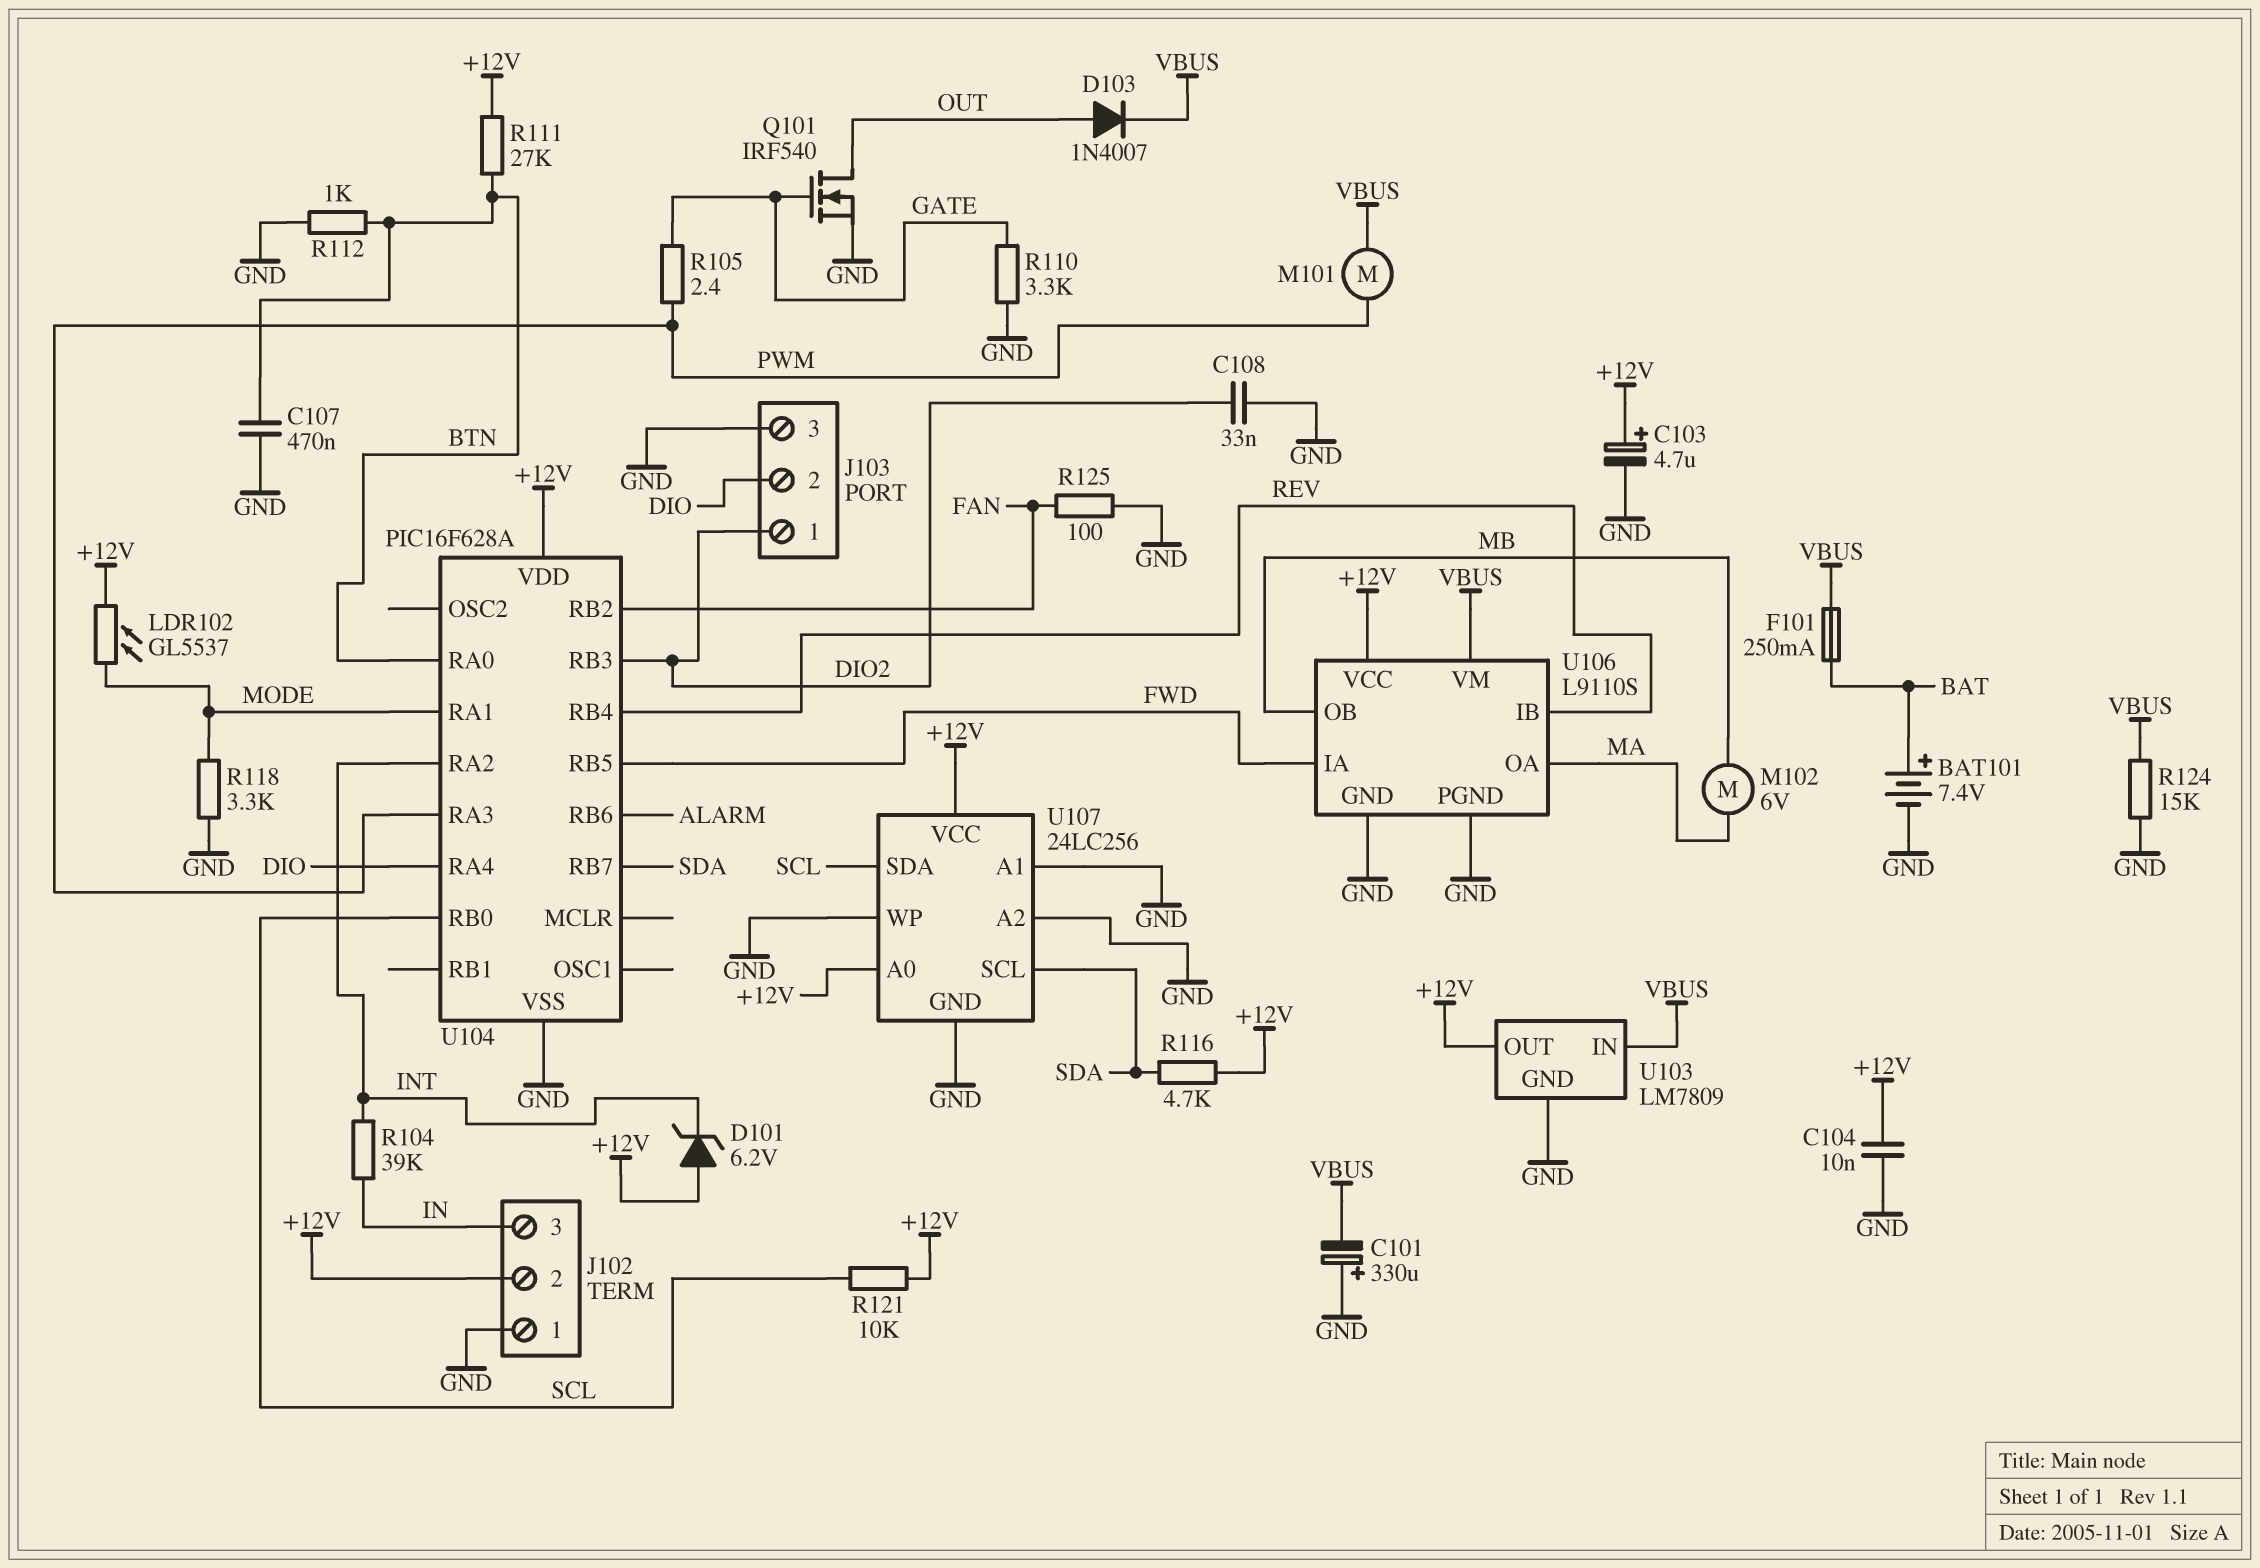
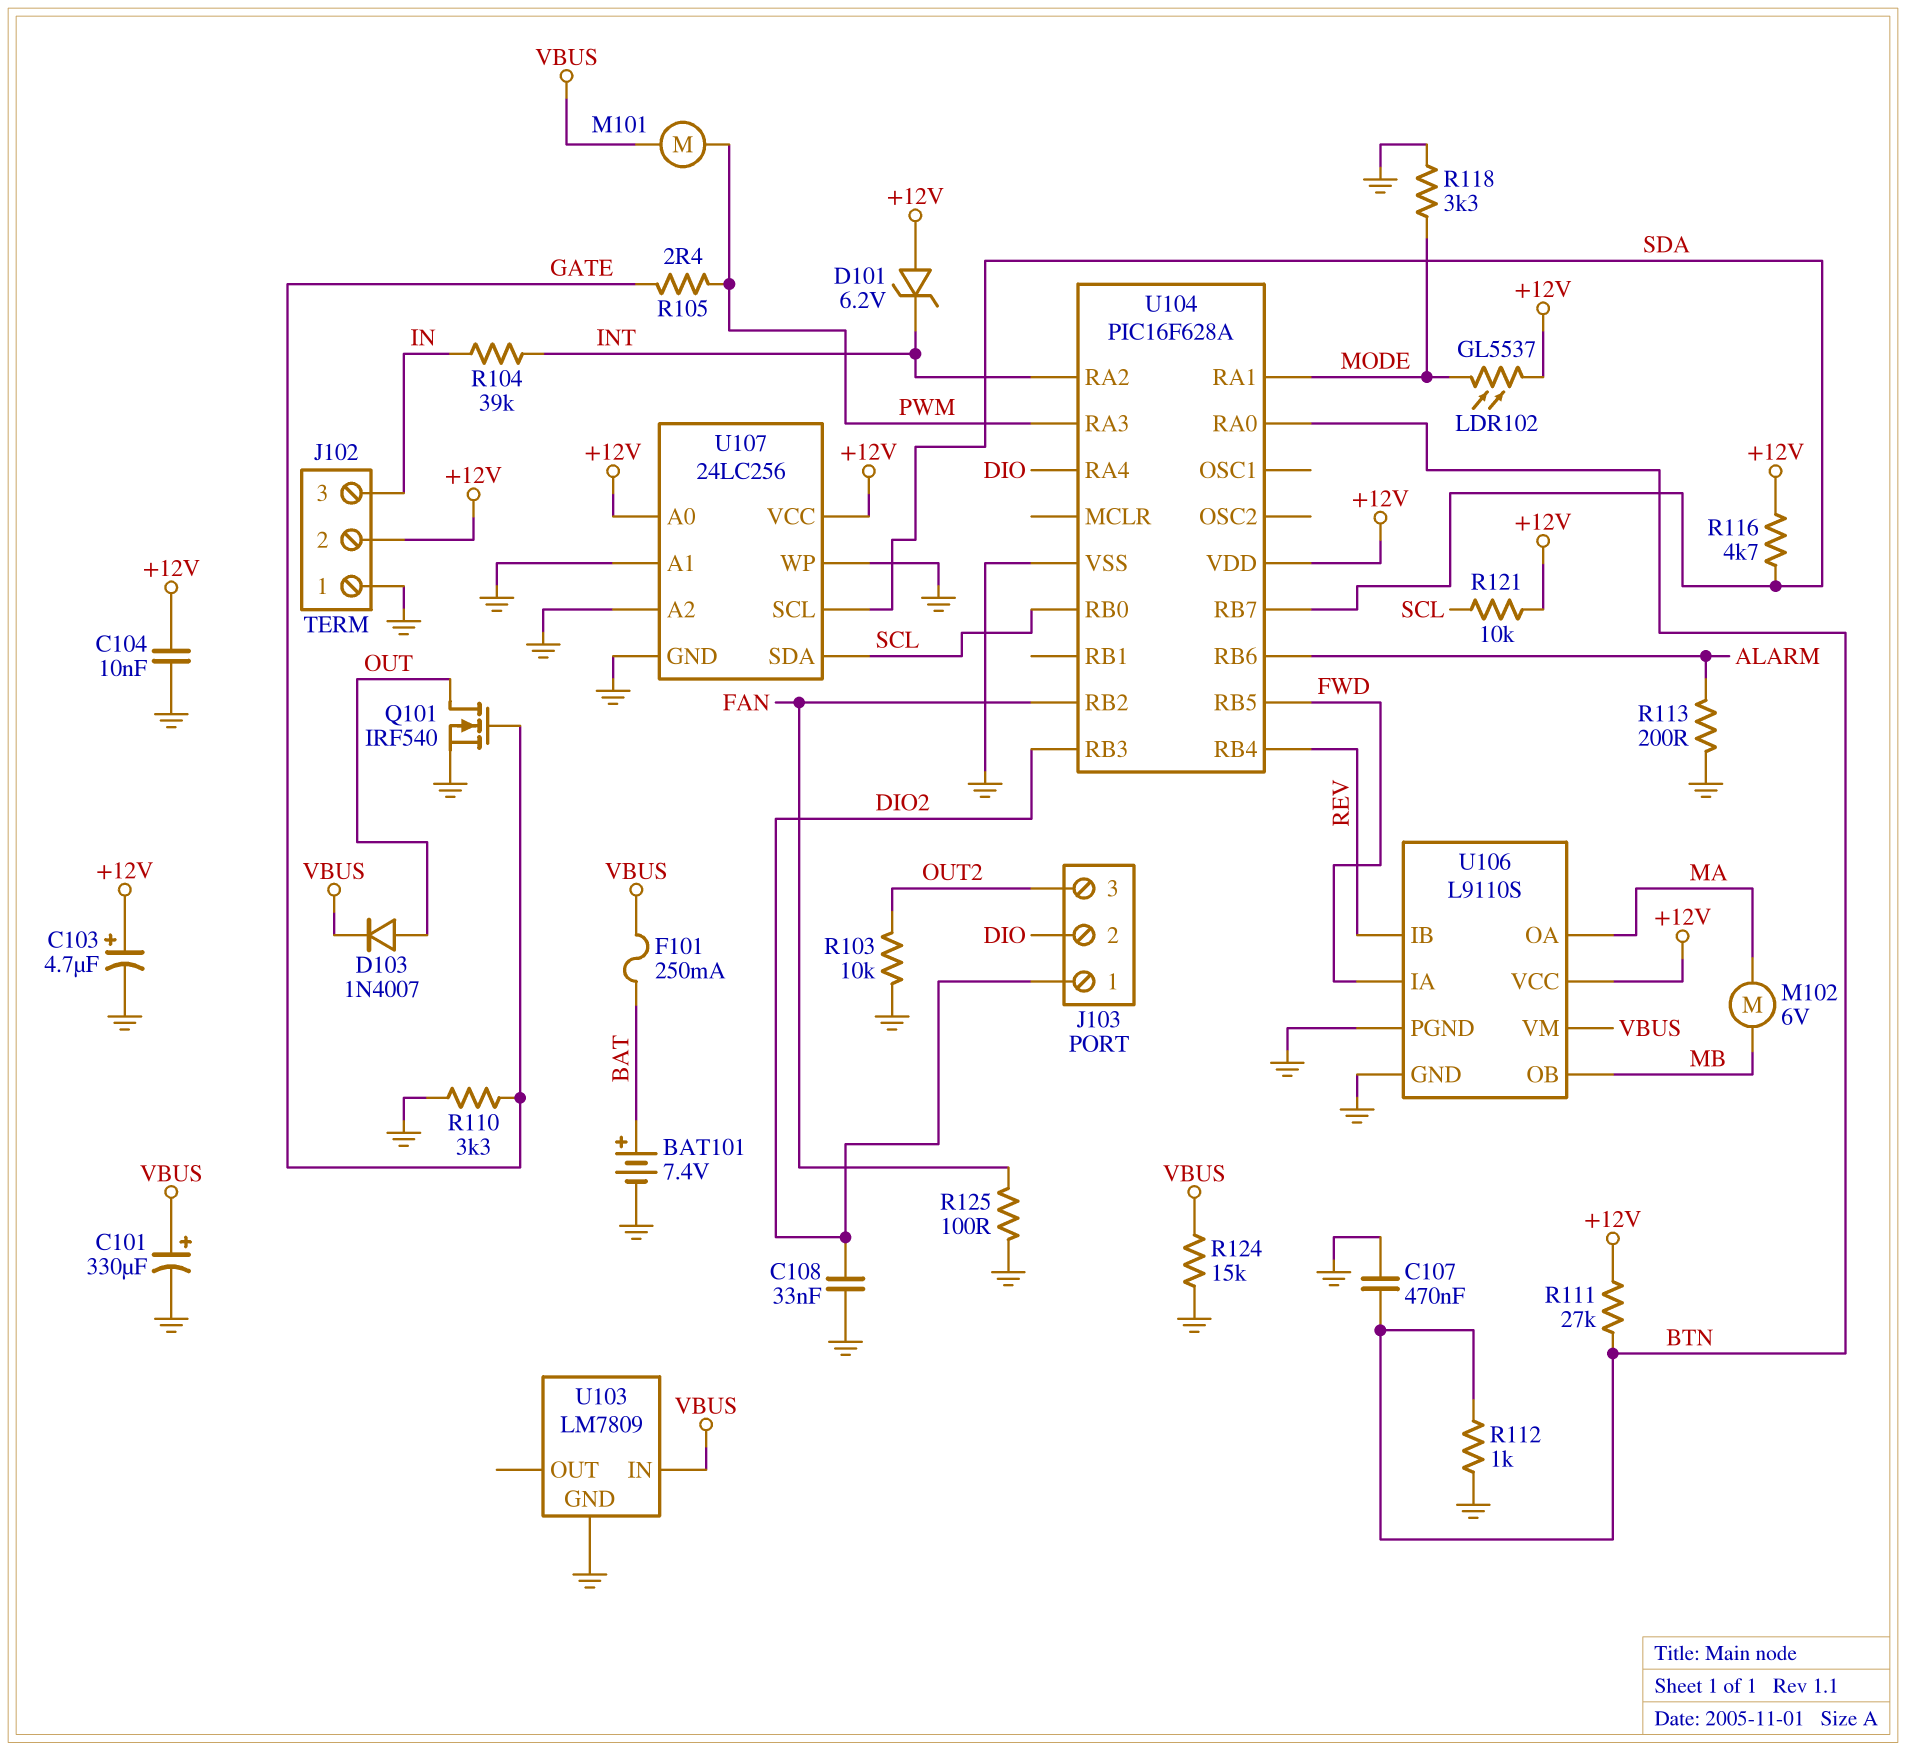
C101: 330uF (plus GND, minus VBUS) -> 330uF (plus VBUS, minus GND)
J103 pin 3: GND -> OUT2
R103: none -> 10k (GND, OUT2)
R113: none -> 200 (ALARM, GND)
U103 pin OUT: +12V -> none

